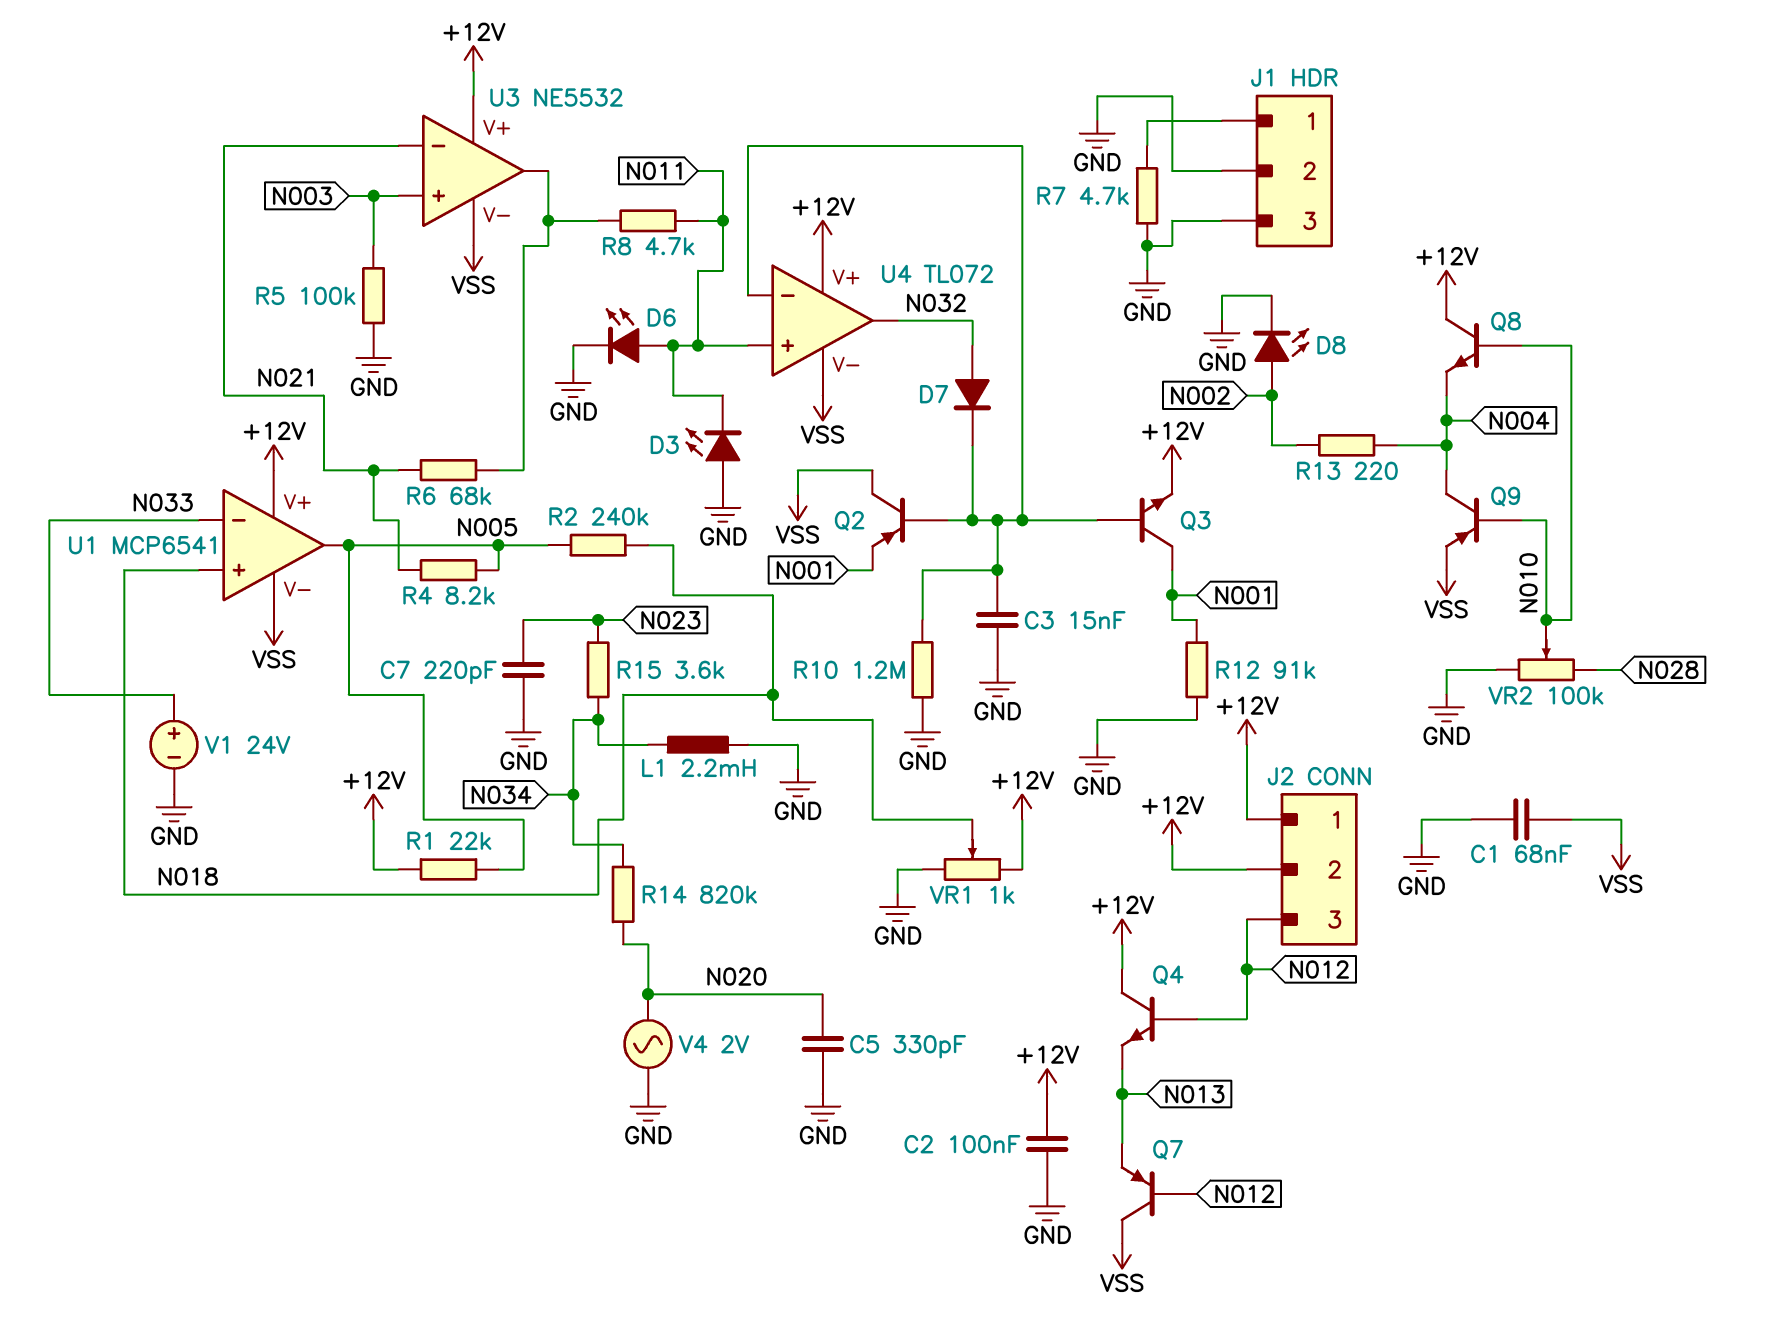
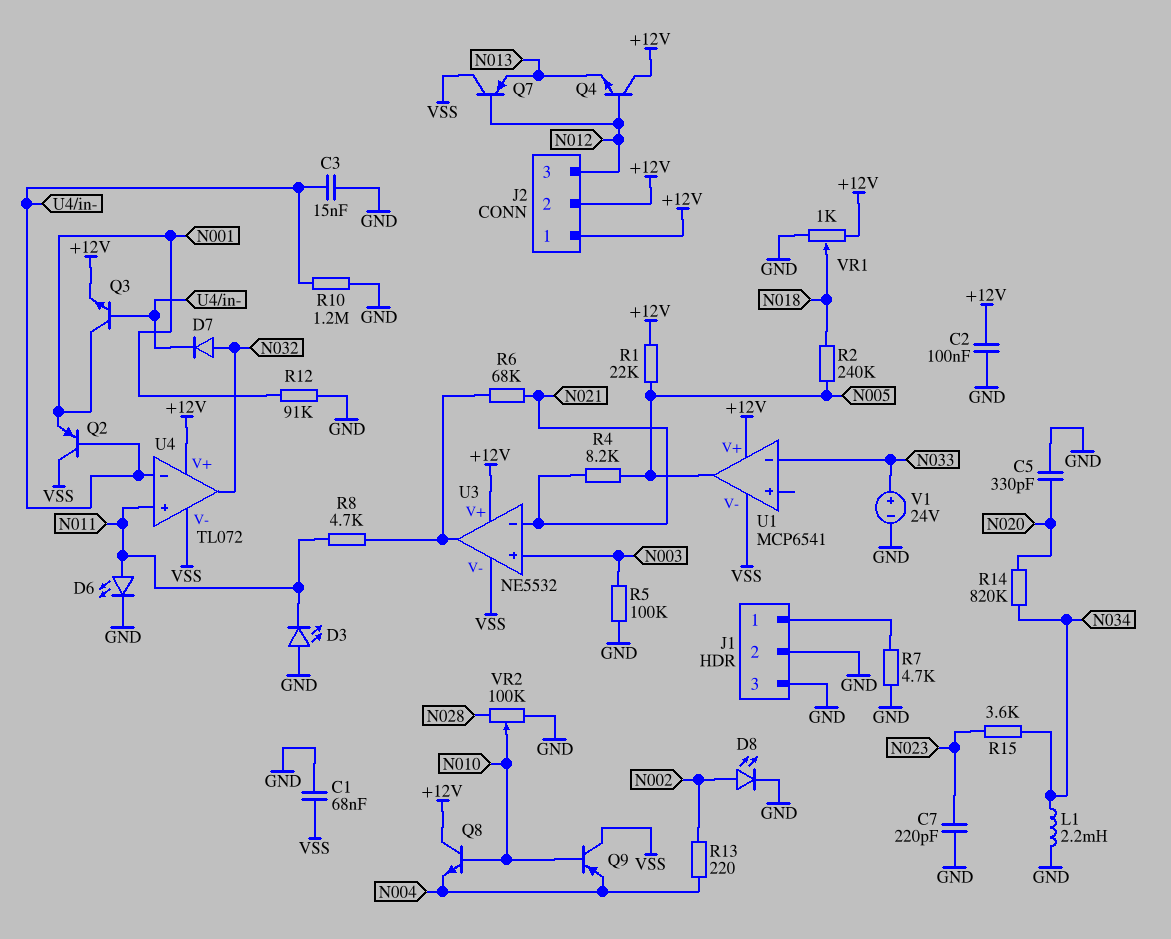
Q9: PNP (B N010, C N004, E VSS) -> PNP (B N010, C VSS, E N004)
U1 pin in+: N018 -> none
V4: AC 2V (GND, N020) -> none

